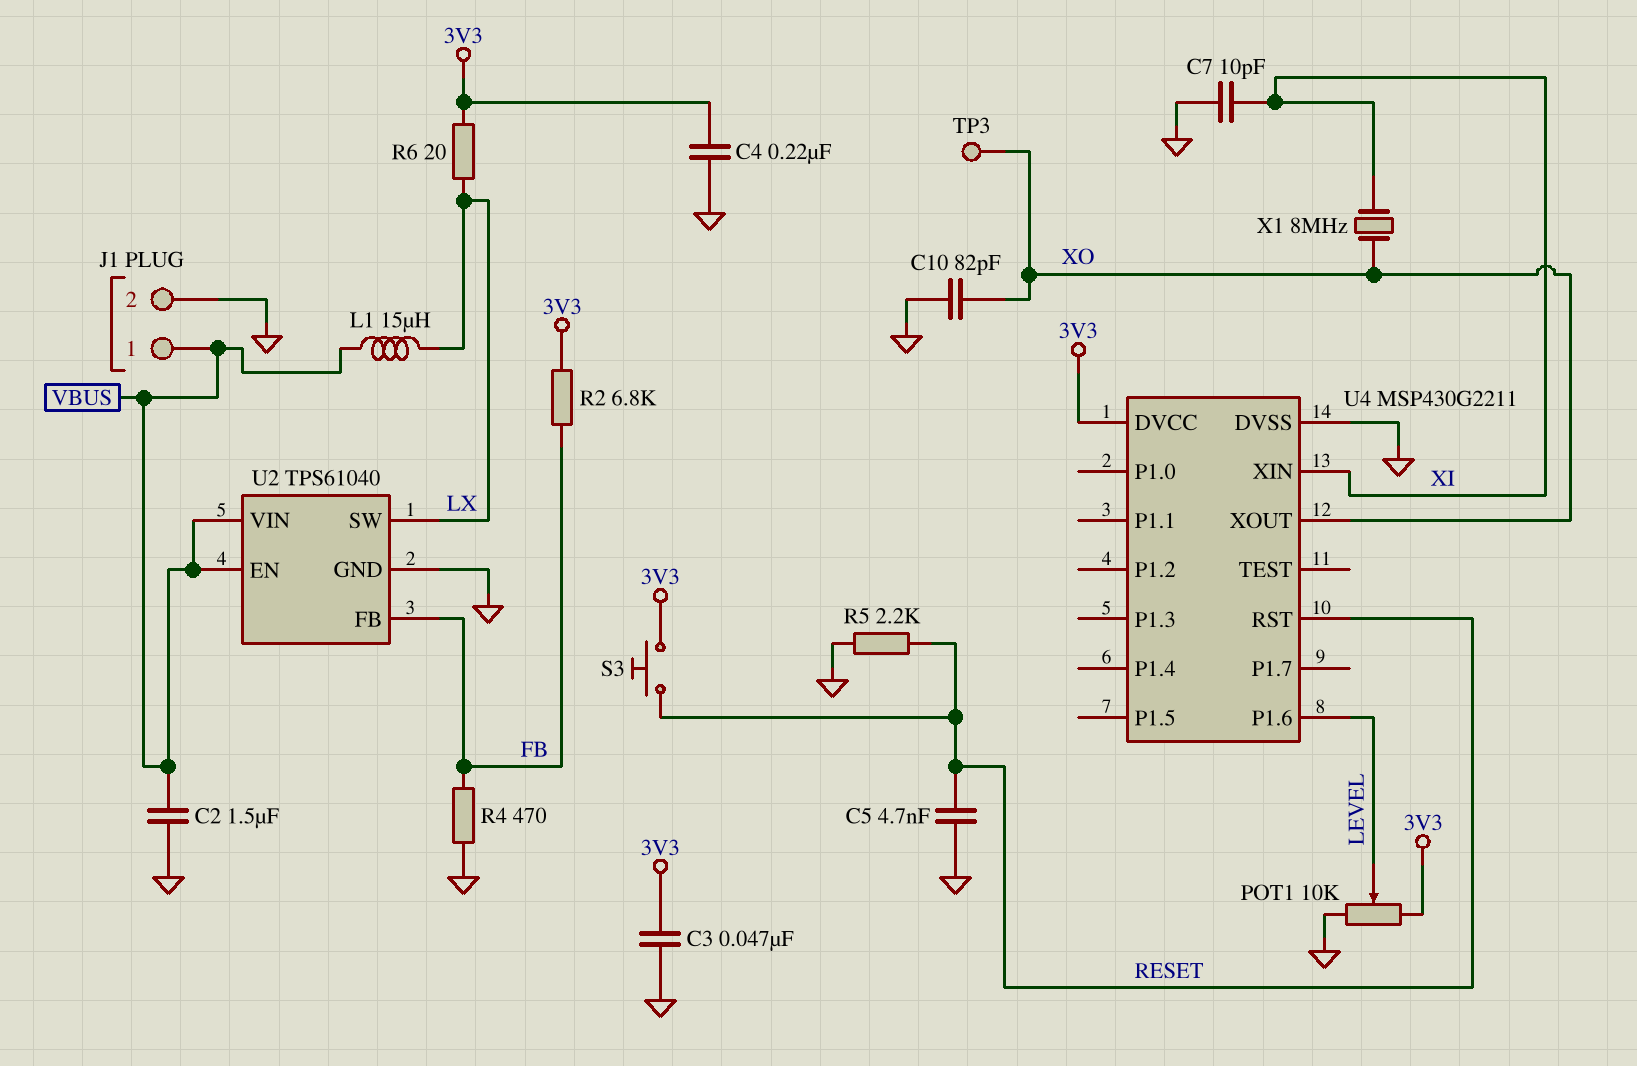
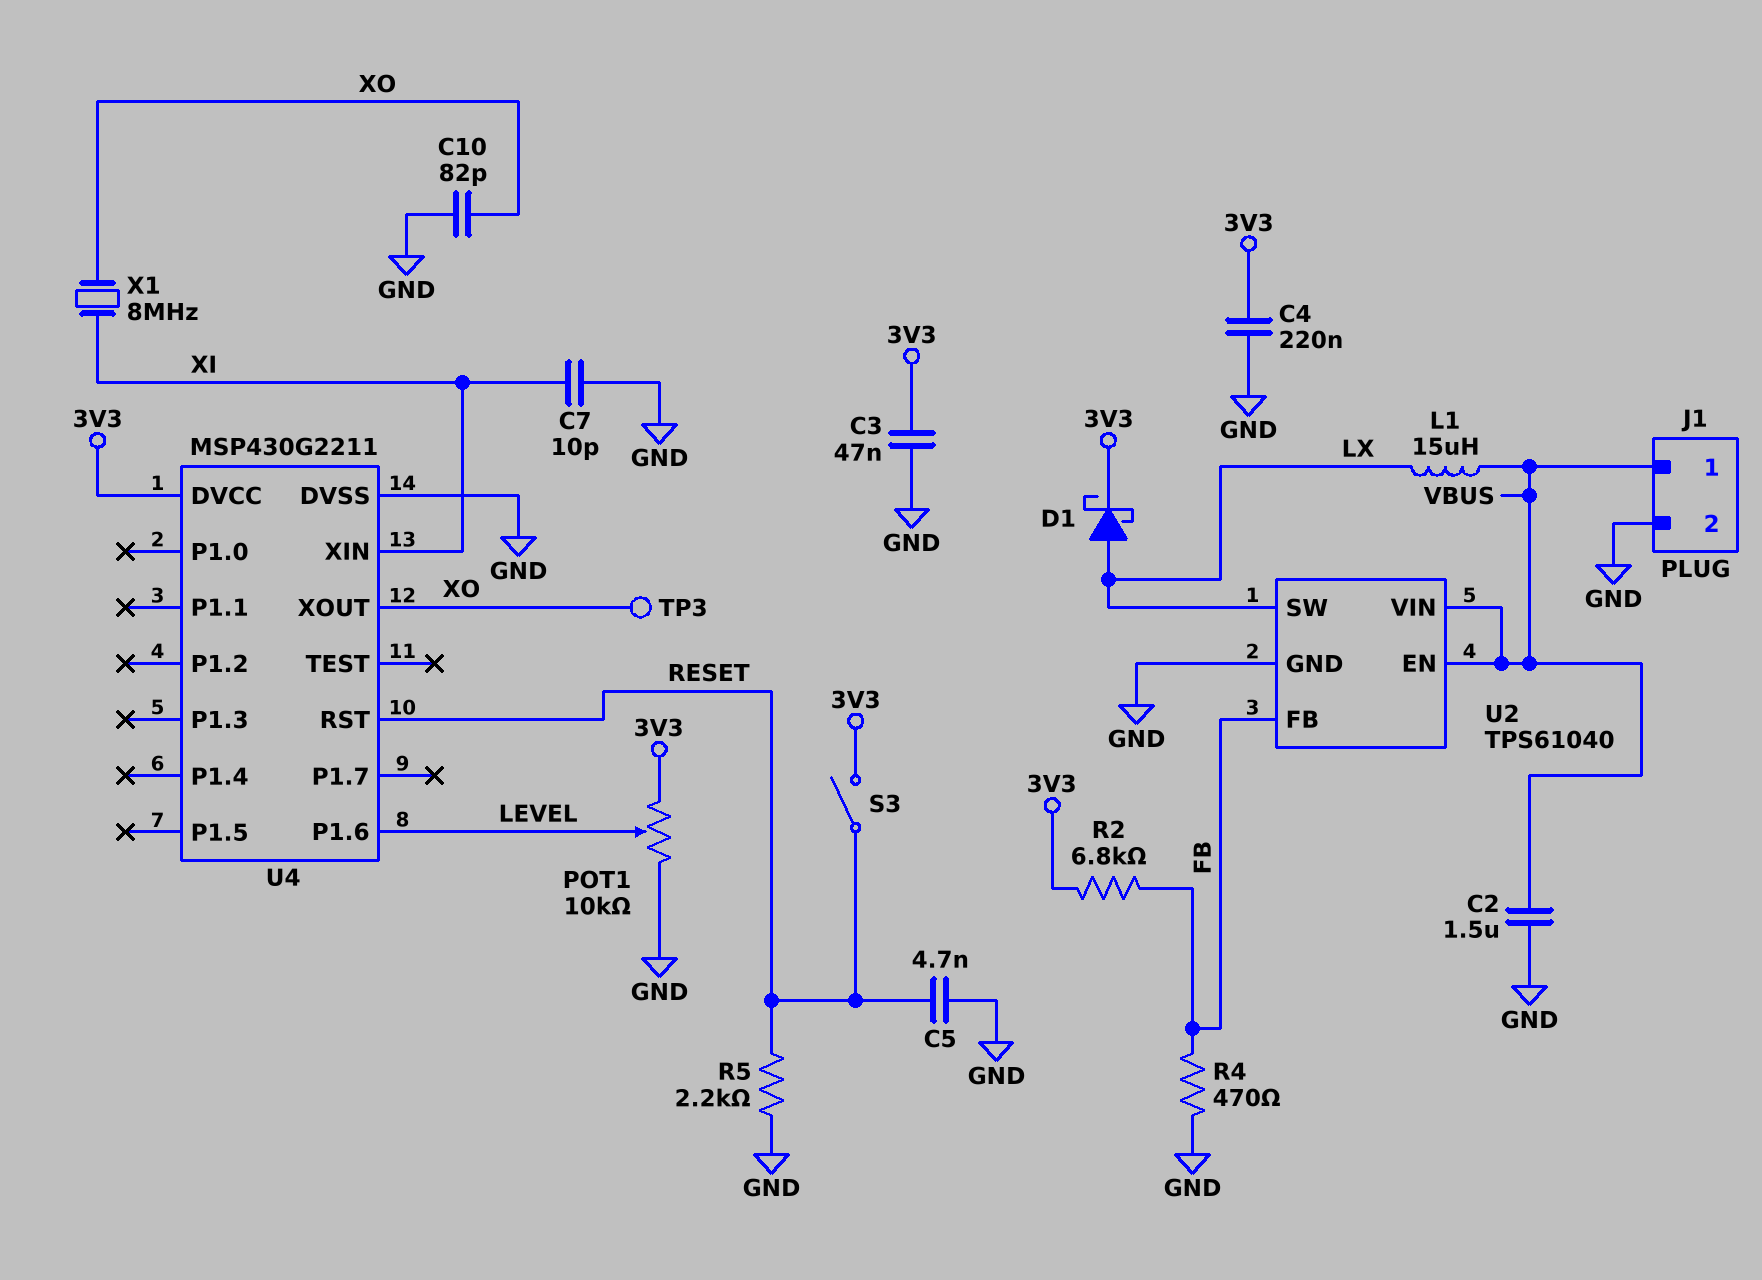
D1: none -> schottky (A LX, K 3V3)
R6: 20 (3V3, LX) -> none
S3: button (3V3, RESET) -> switch (3V3, RESET)

